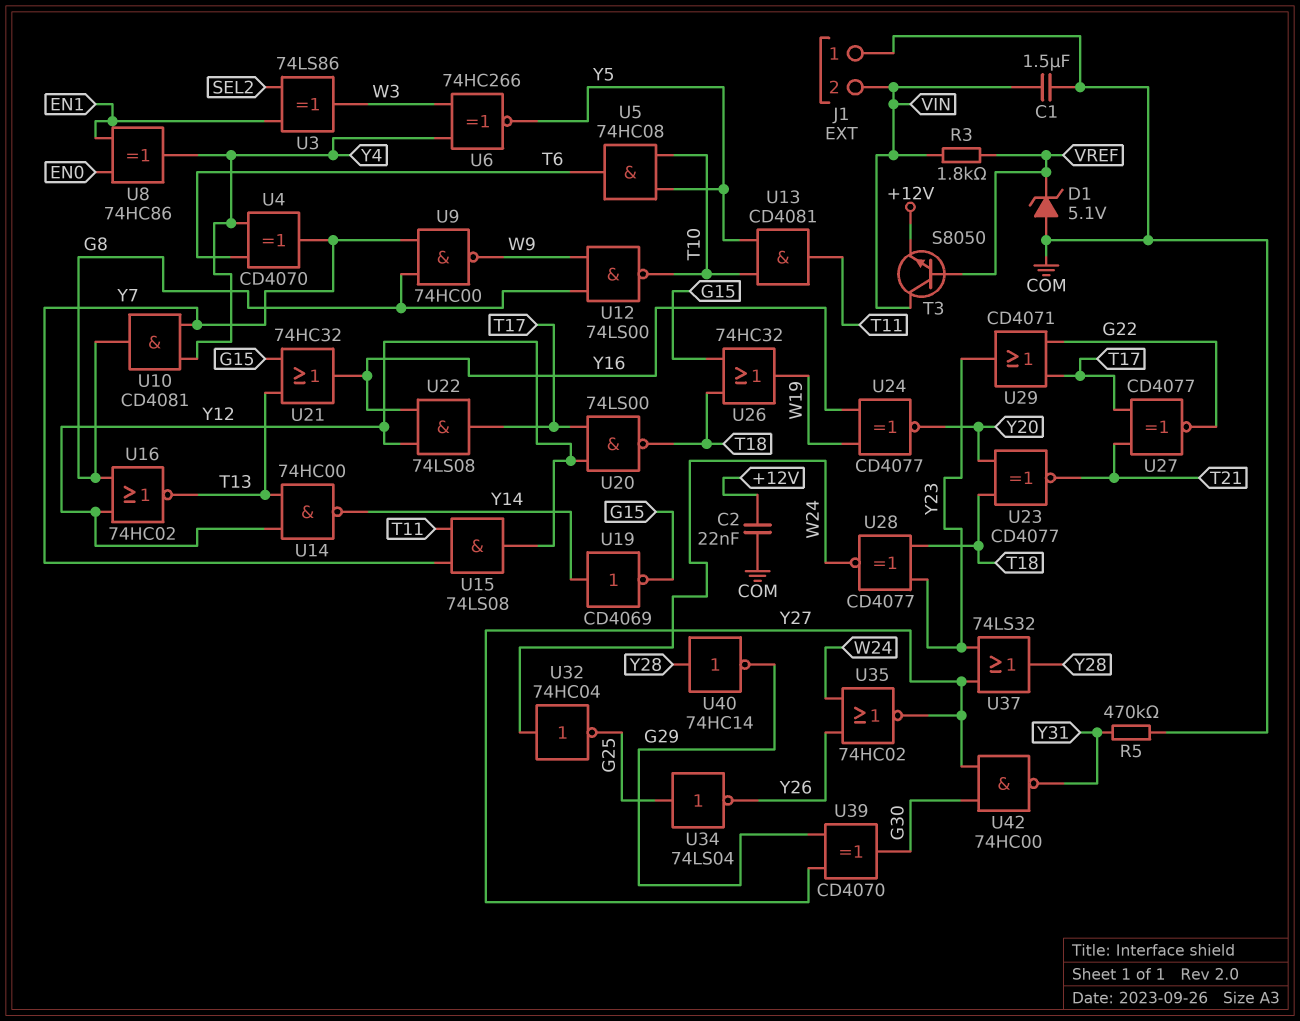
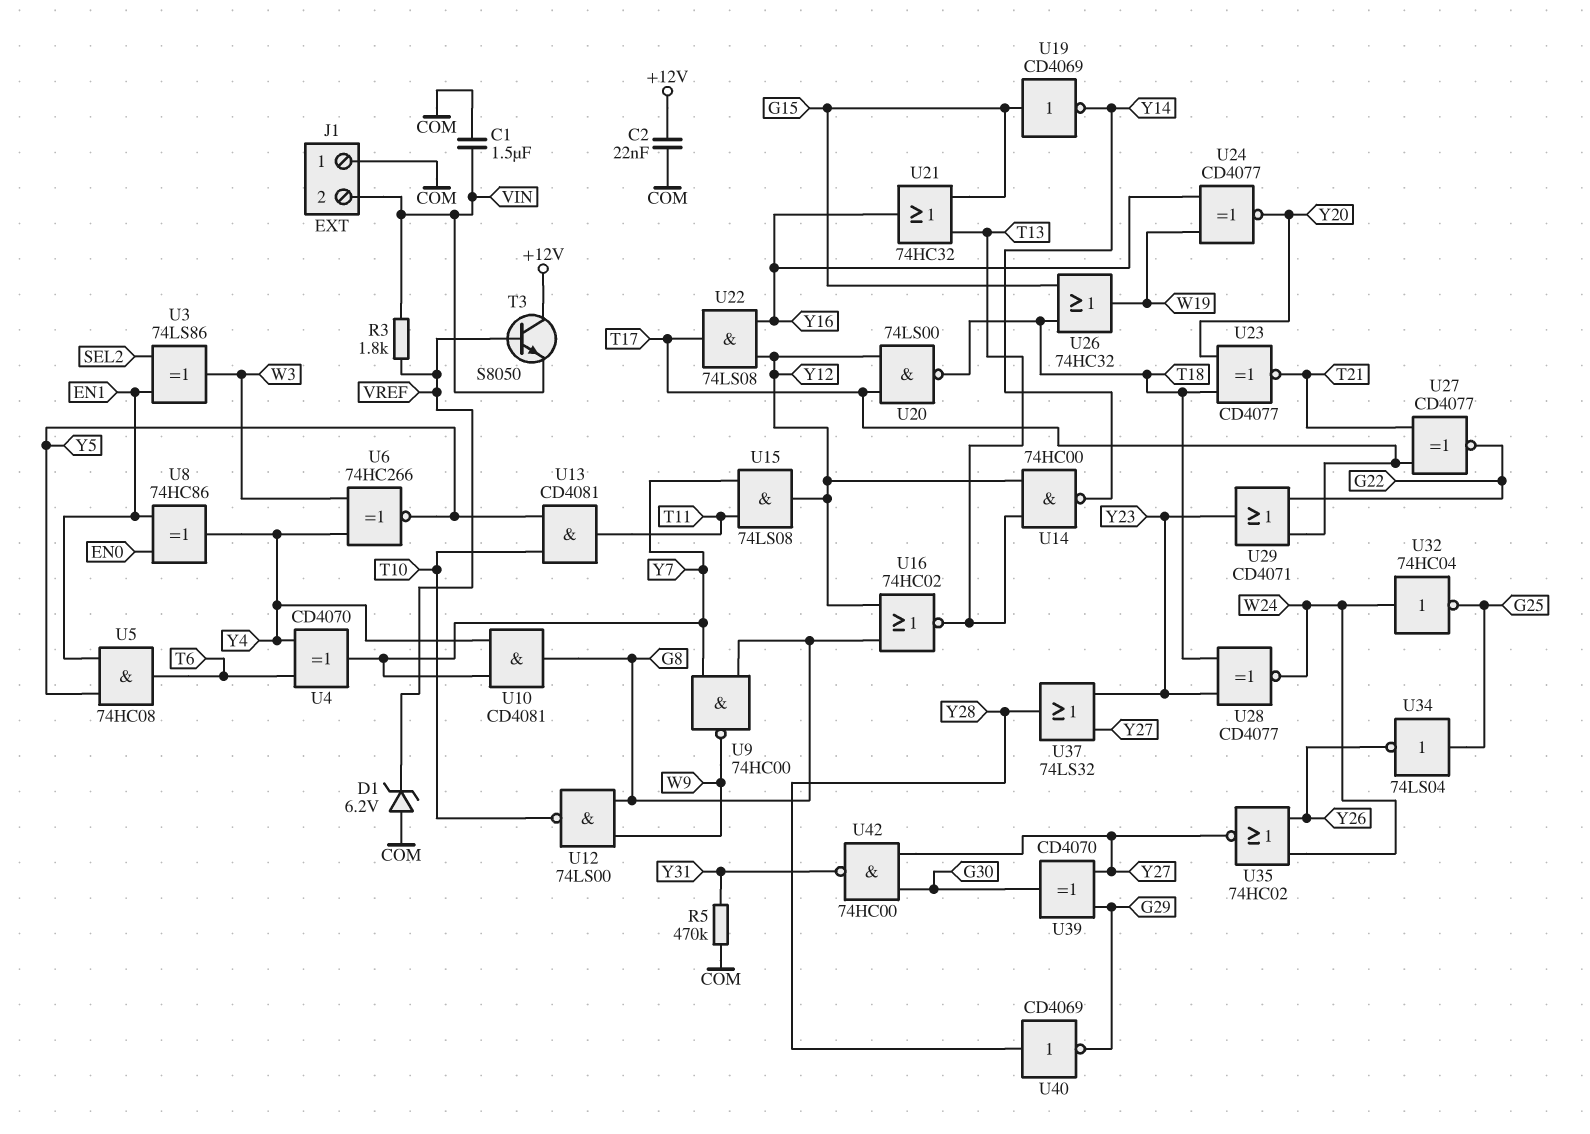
D1: zener 5.1V (A COM, K VREF) -> zener 6.2V (A COM, K VREF)
T3: NPN S8050 (B VREF, C VIN, E +12V) -> NPN S8050 (B VREF, C +12V, E VIN)
U5: AND 74HC08 (in T10, in Y5, out T6) -> AND 74HC08 (in EN1, in Y5, out T6)
U19: NOT CD4069 (in Y14, out G15) -> NOT CD4069 (in G15, out Y14)
U40: NOT 74HC14 (in Y28, out G29) -> NOT CD4069 (in Y28, out G29)

